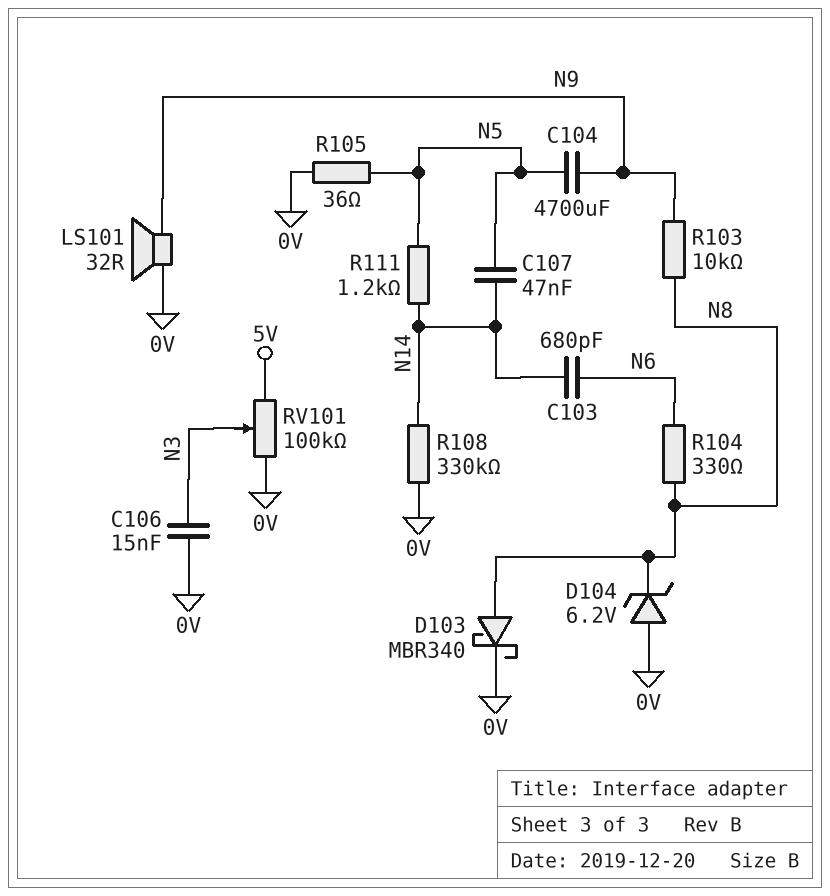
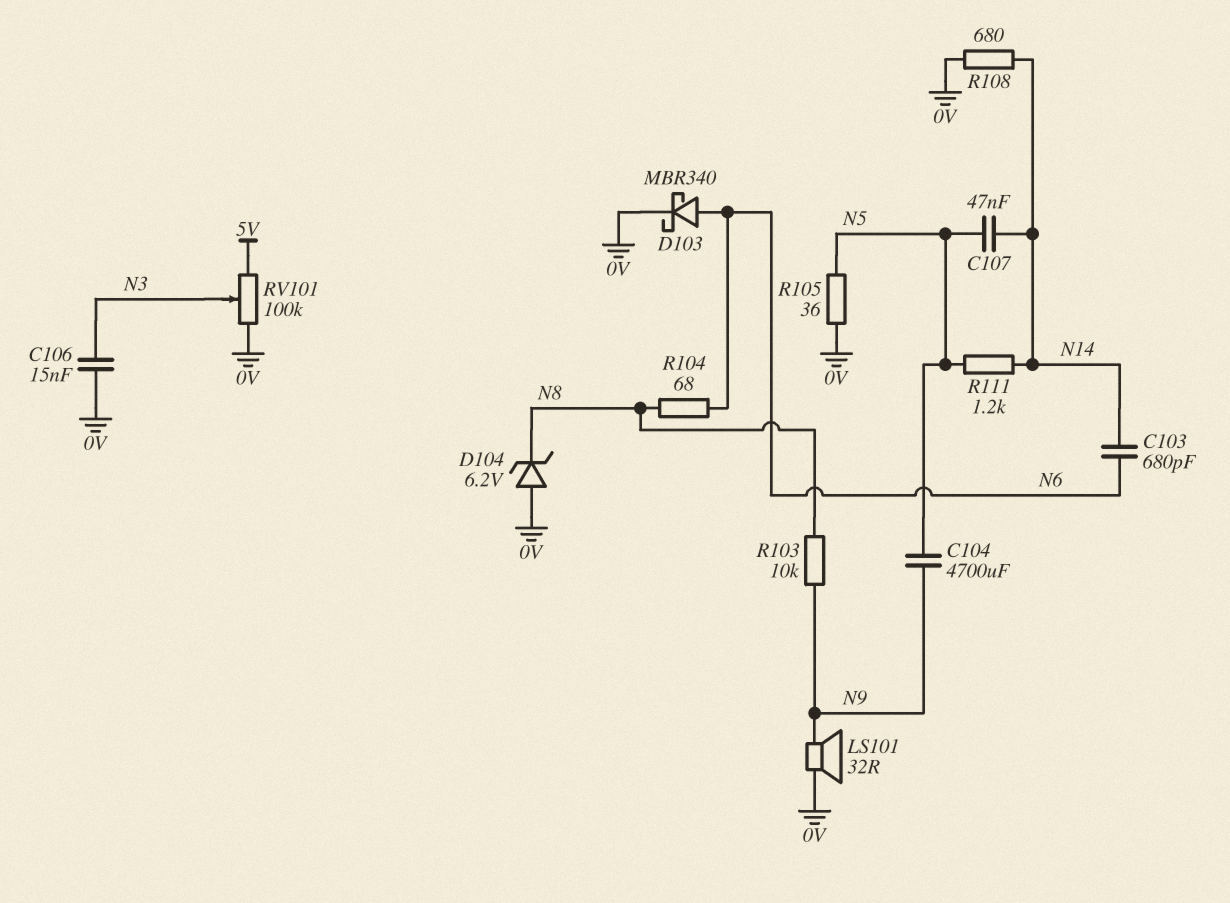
D103: schottky MBR340 (A N8, K 0V) -> schottky MBR340 (A N6, K 0V)
R104: 330 (N6, N8) -> 68 (N6, N8)
R108: 330k (0V, N14) -> 680 (0V, N14)

